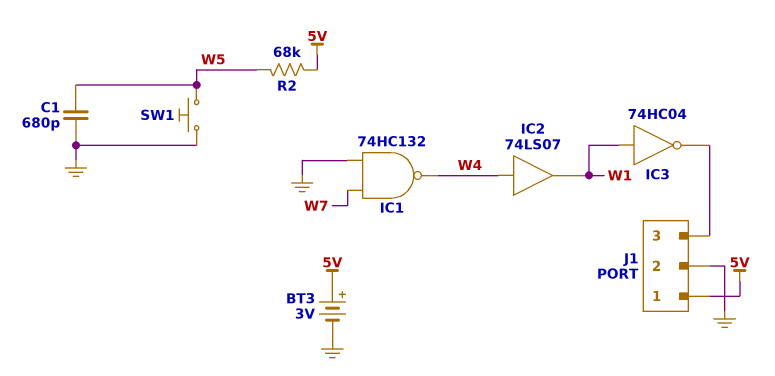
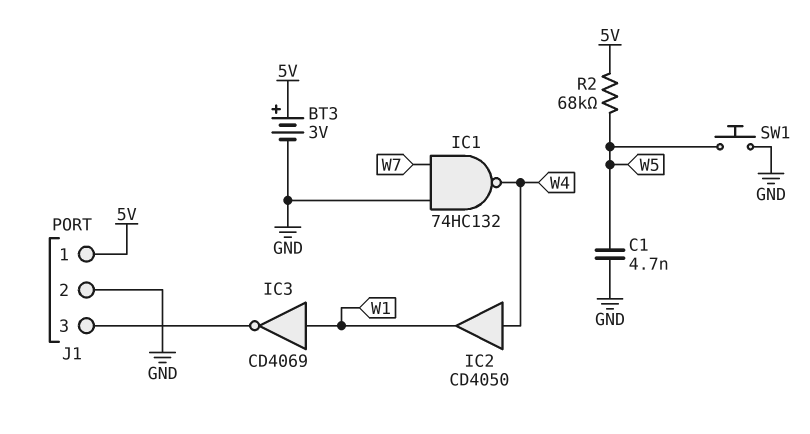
C1: 680pF (GND, W5) -> 4.7nF (GND, W5)
IC2: buffer 74LS07 (in W4, out W1) -> buffer CD4050 (in W4, out W1)
IC3: NOT 74HC04 (in W1, out J1/3) -> NOT CD4069 (in W1, out J1/3)

